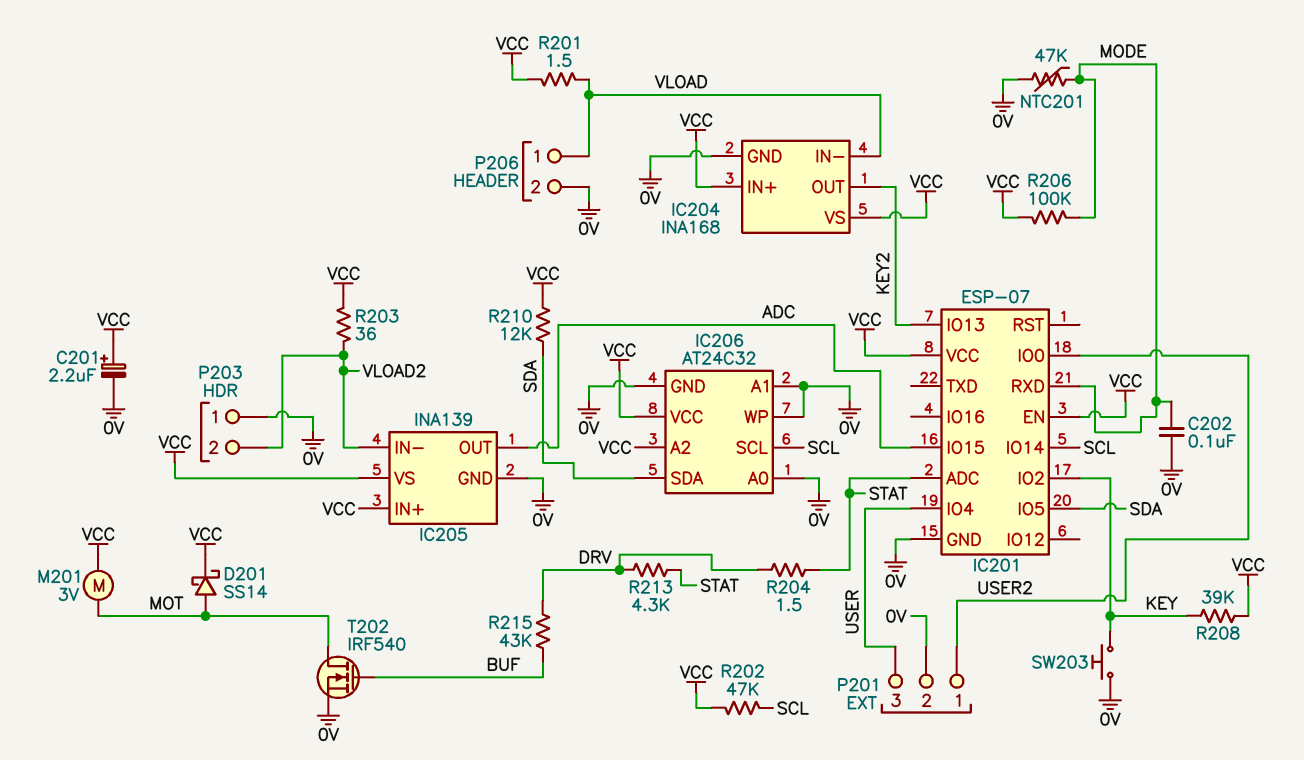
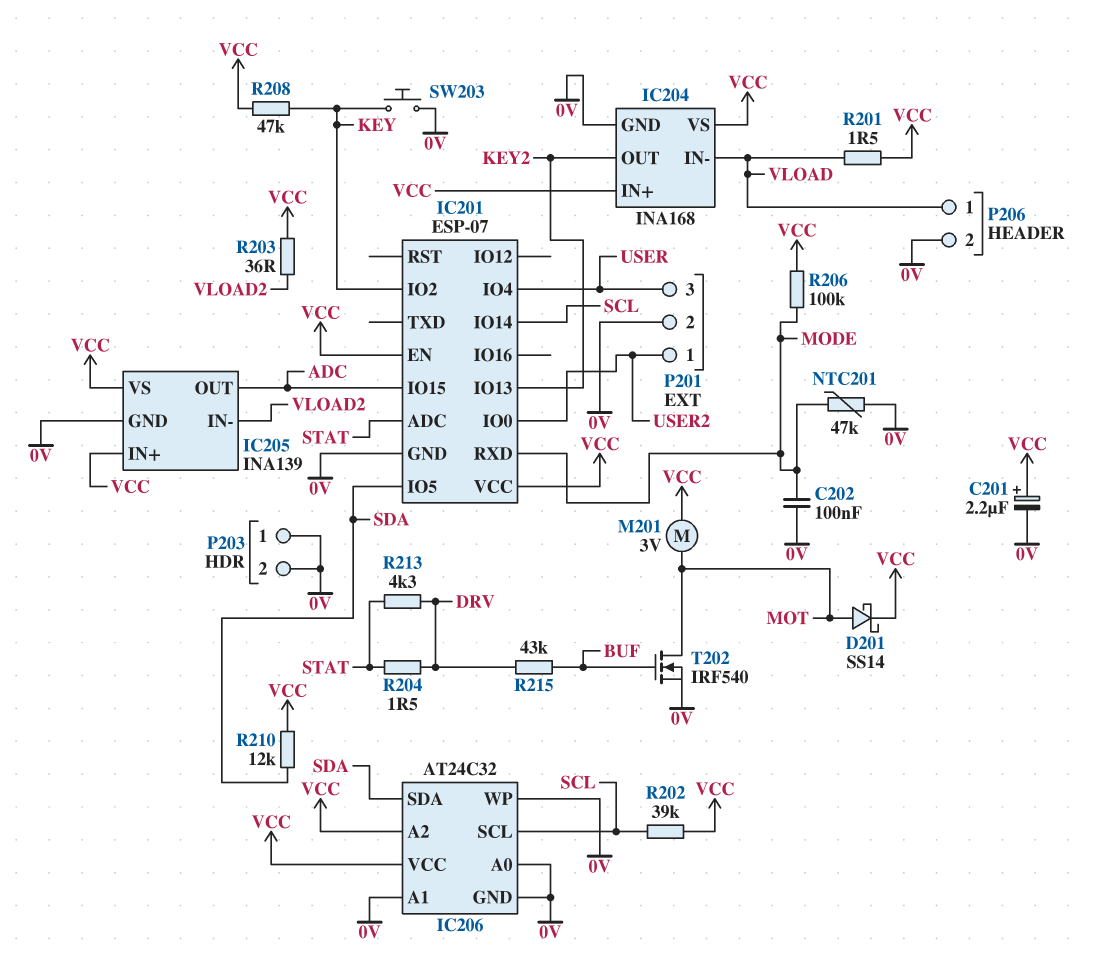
P203 pin 2: VLOAD2 -> 0V
R202: 47k (SCL, VCC) -> 39k (SCL, VCC)
R208: 39k (KEY, VCC) -> 47k (KEY, VCC)

